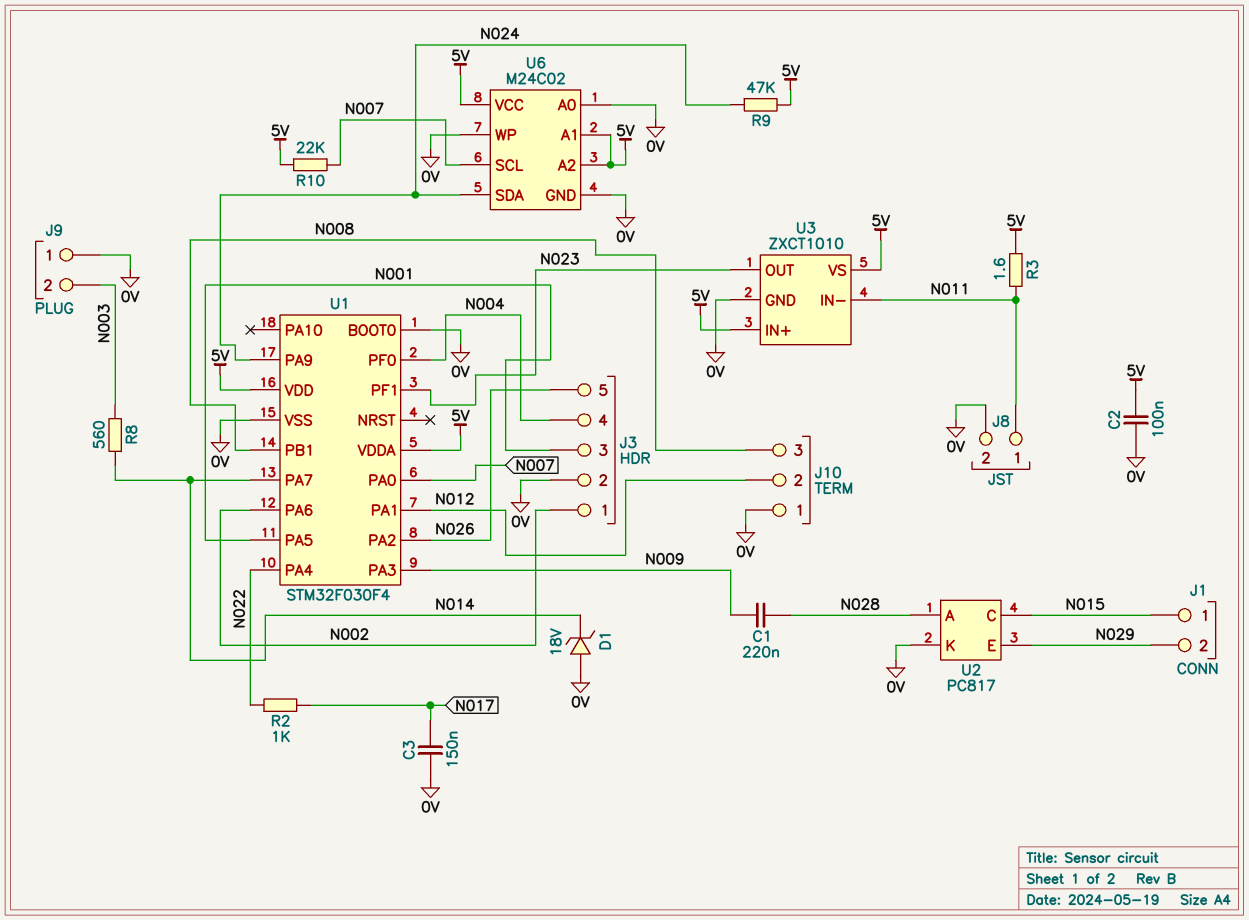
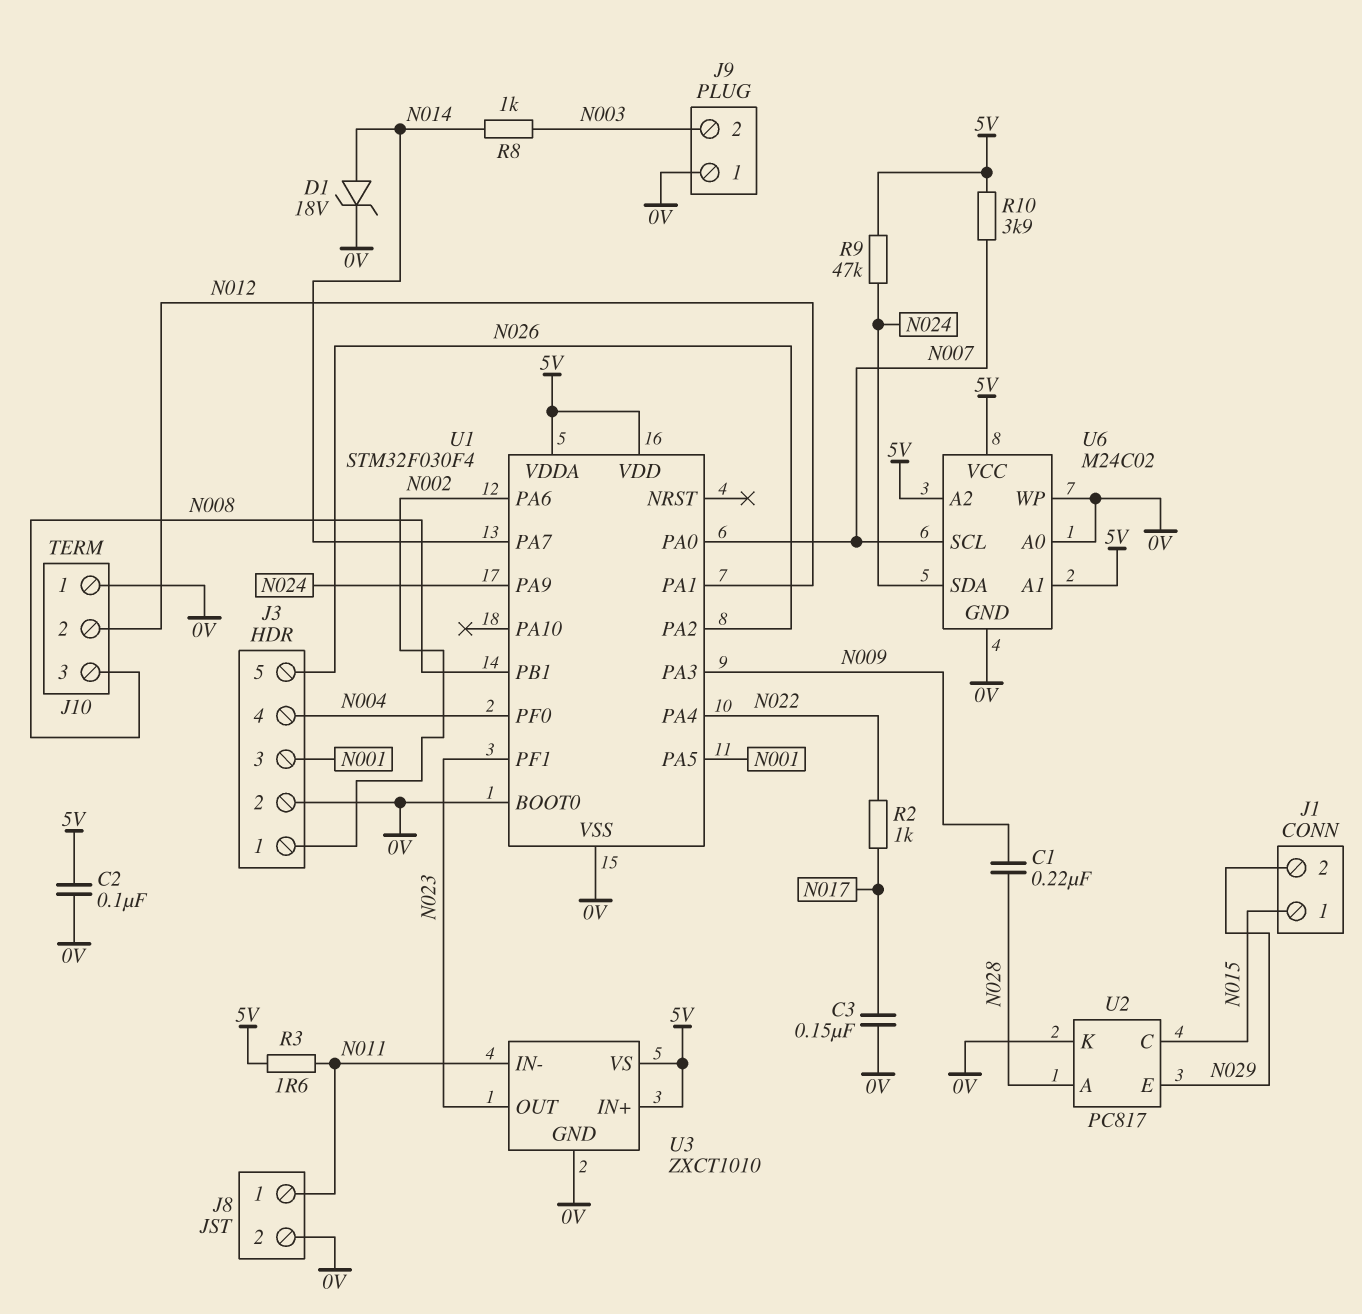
D1: zener 18V (A 0V, K N014) -> zener 18V (A N014, K 0V)
R8: 560 (N003, N014) -> 1k (N003, N014)
R10: 22k (5V, N007) -> 3.9k (5V, N007)

